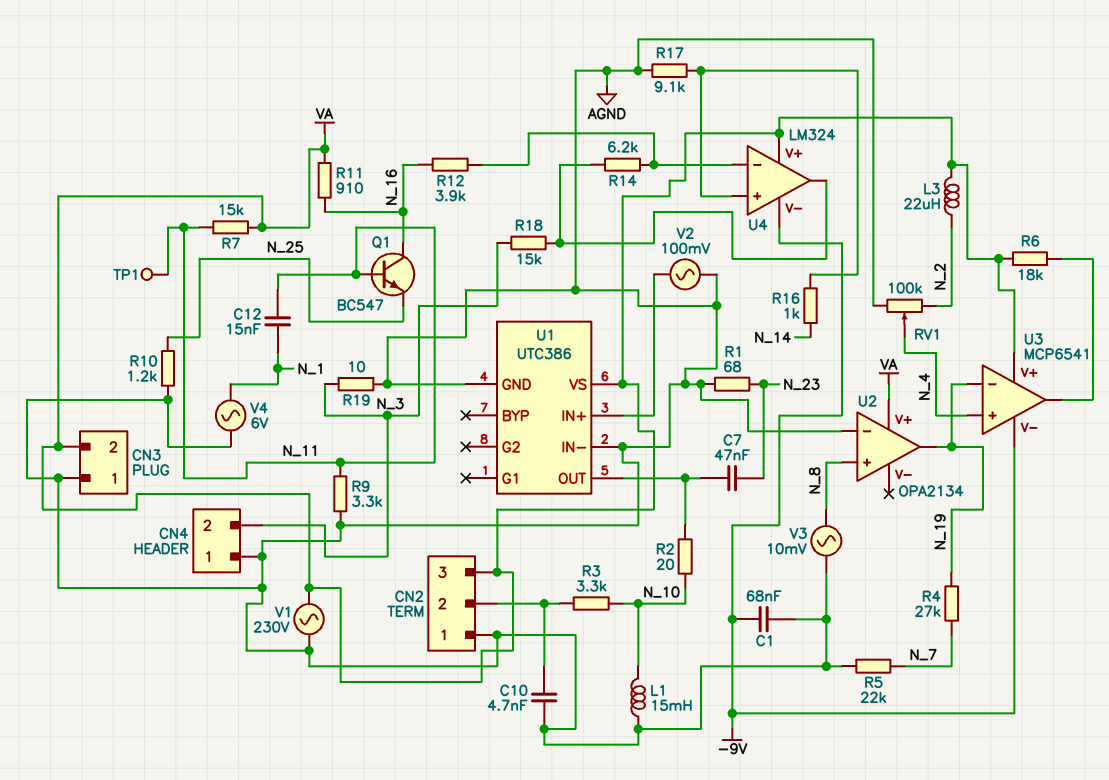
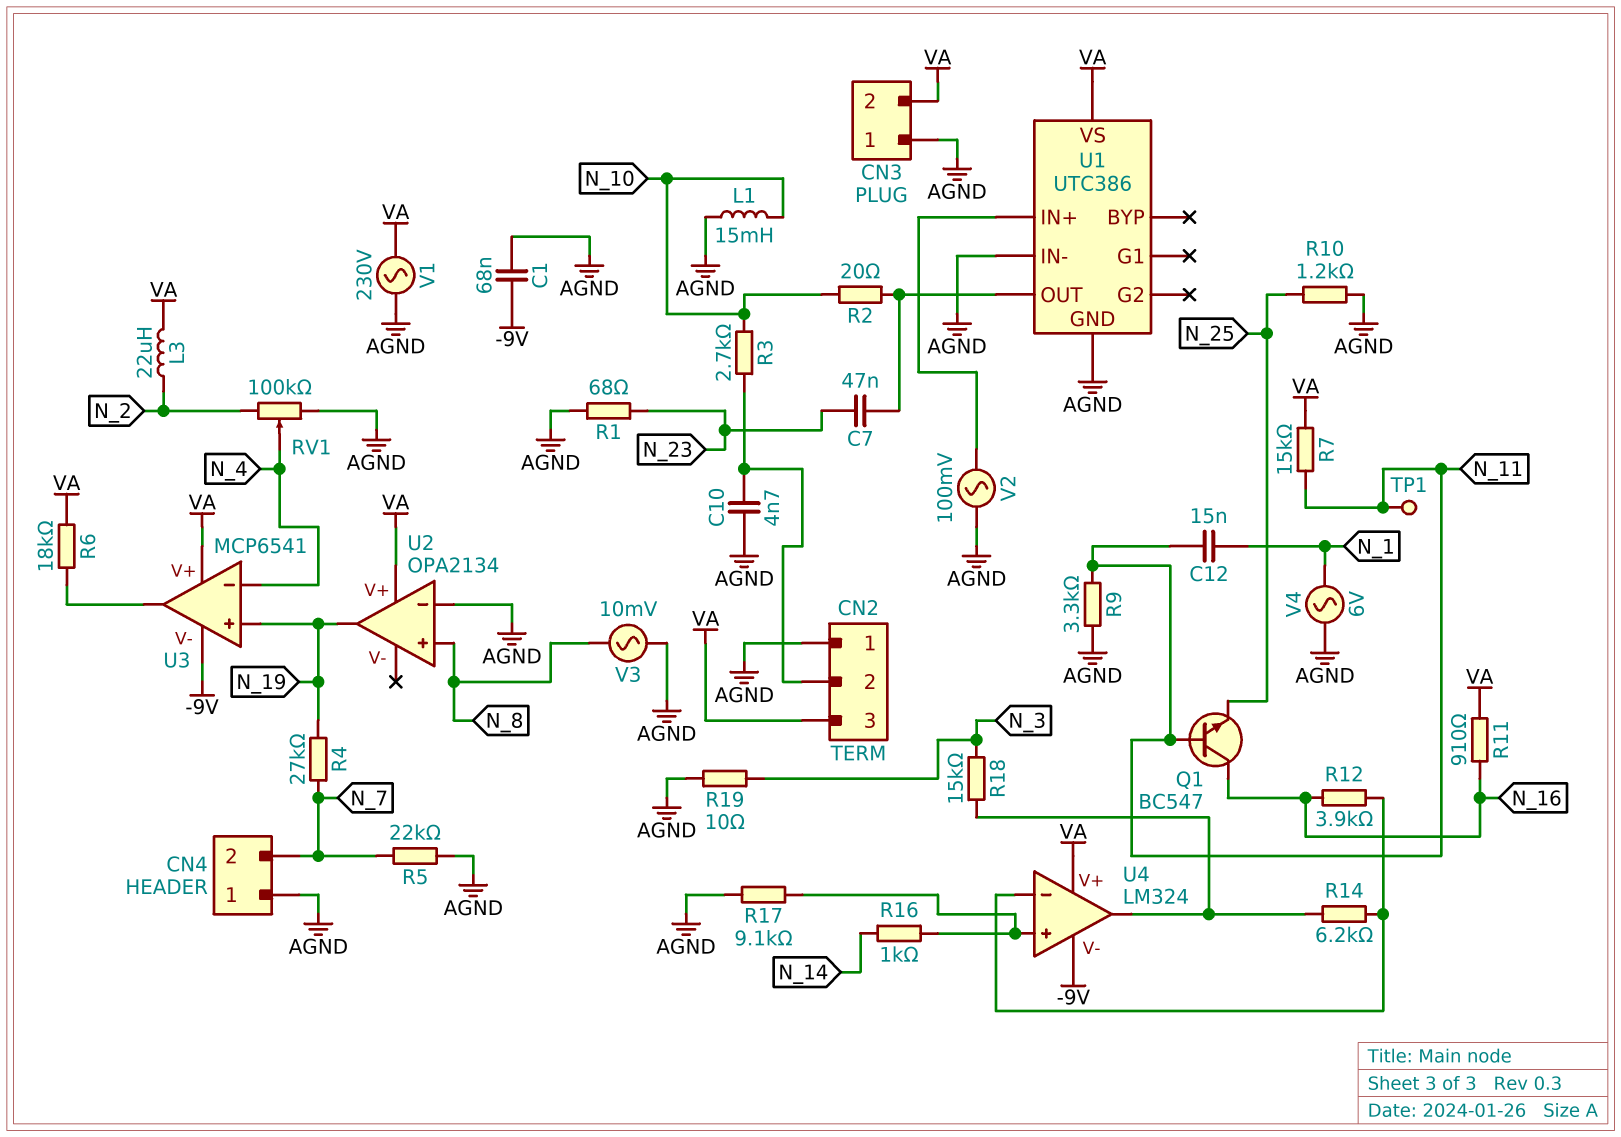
CN4 pin 2: N_3 -> N_7
R3: 3.3k (CN2/2, N_10) -> 2.7k (CN2/2, N_10)
U3 pin in+: N_4 -> N_19
U3 pin in-: N_19 -> N_4

